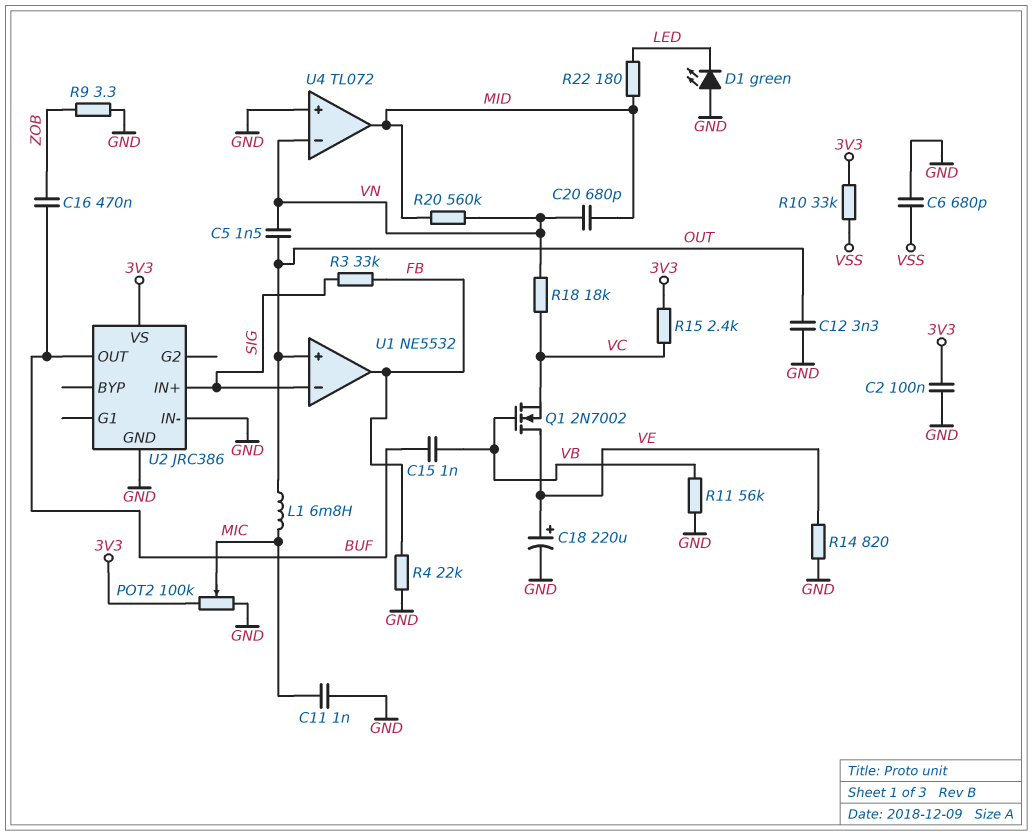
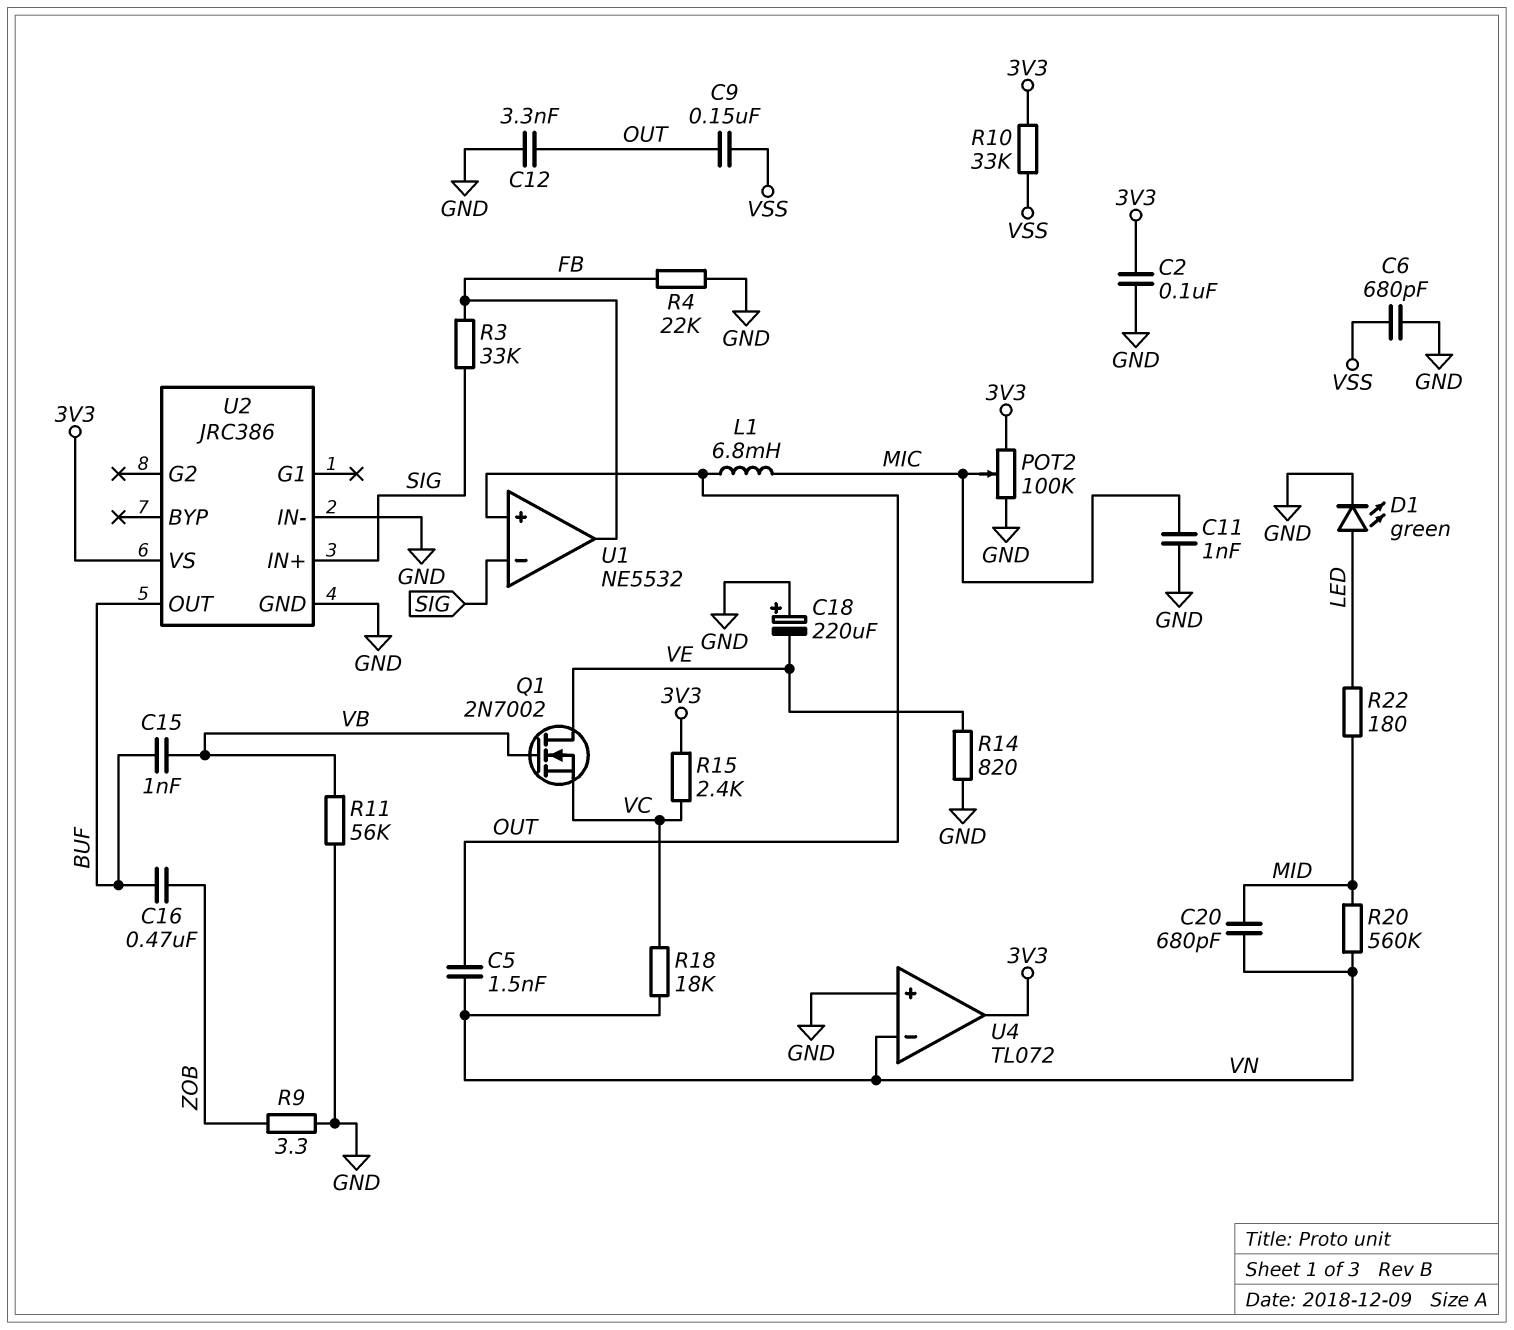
C9: none -> 150nF (OUT, VSS)
C18: 220uF (plus VE, minus GND) -> 220uF (plus GND, minus VE)
D1: LED green (A GND, K LED) -> LED green (A LED, K GND)
U4 pin out: MID -> 3V3

